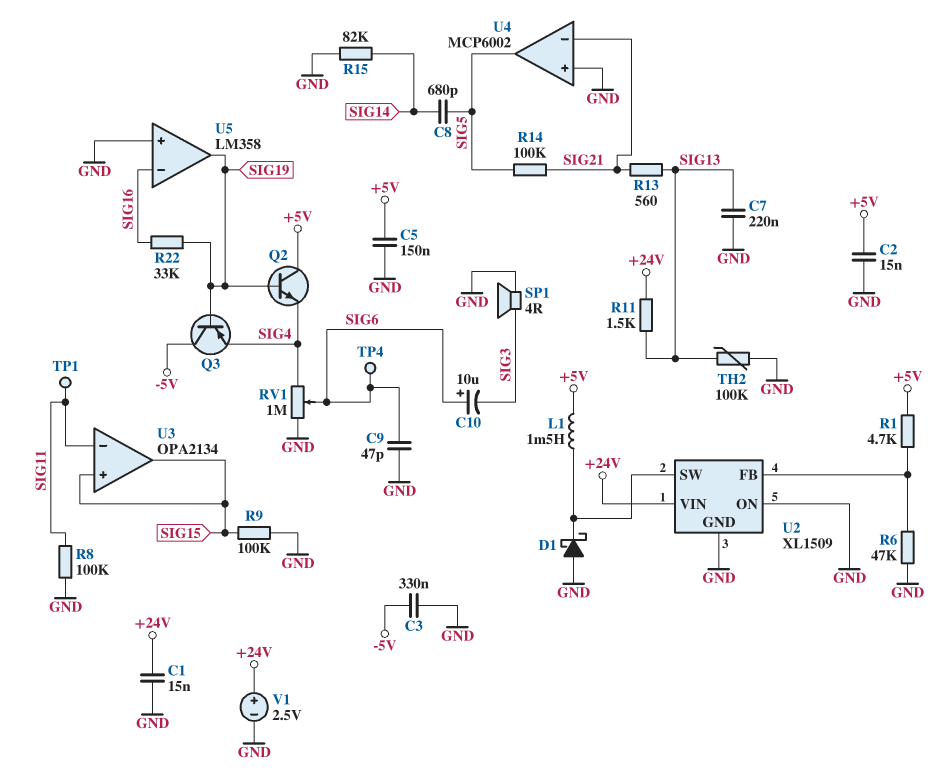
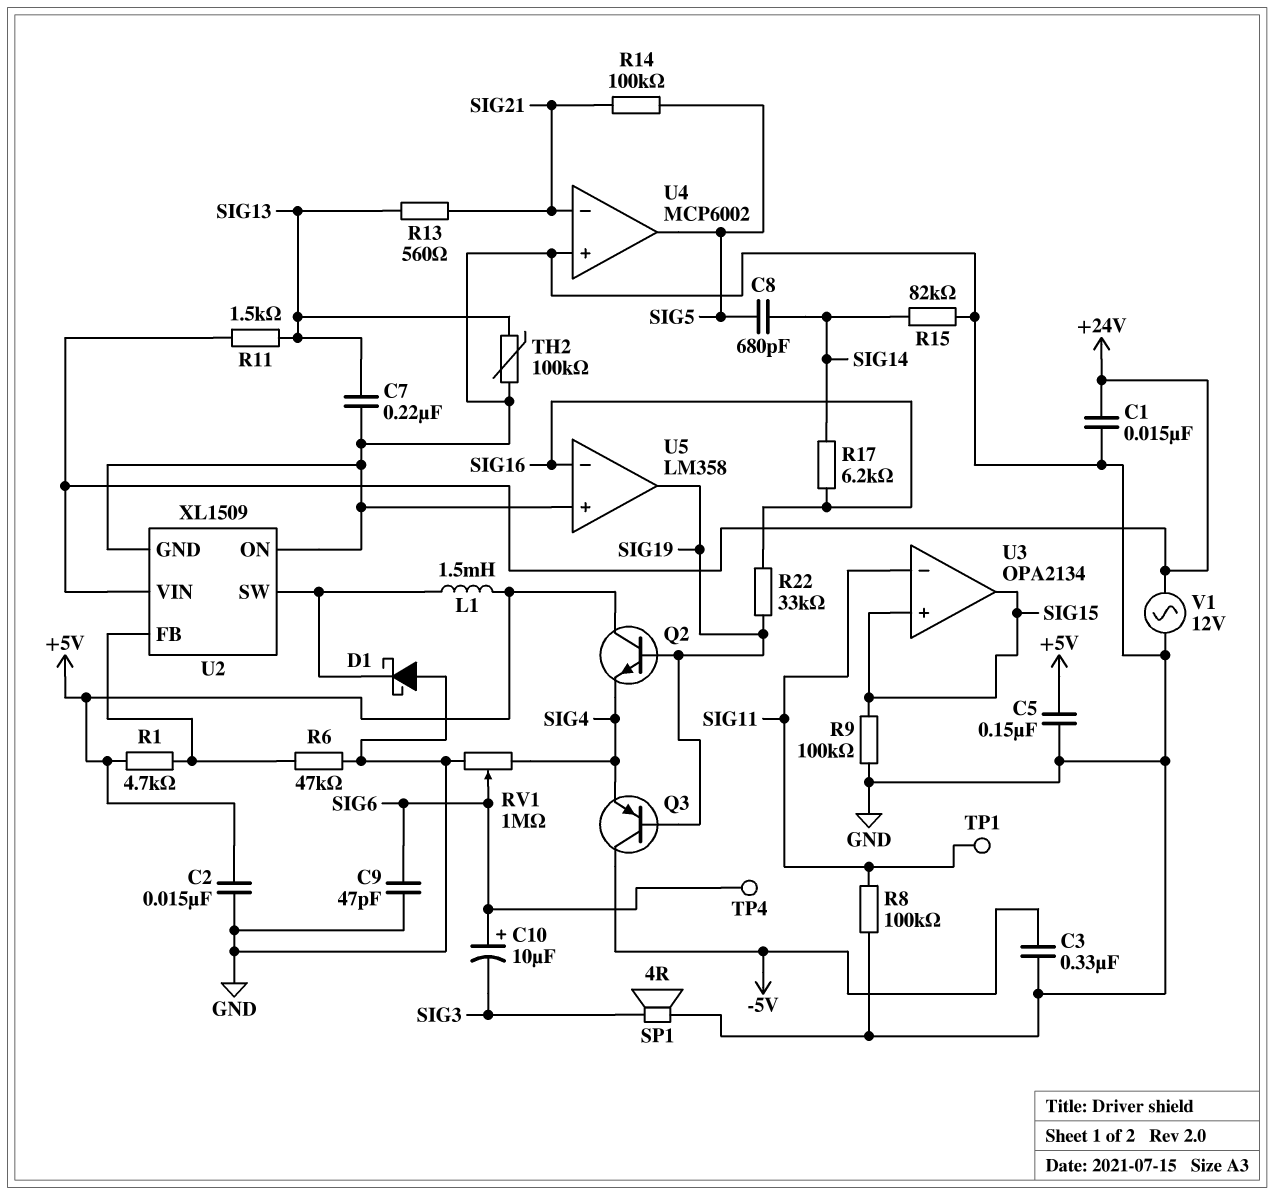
R17: none -> 6.2k (SIG14, SIG16)
V1: 2.5V (plus +24V, minus GND) -> AC 12V (+24V, GND)

